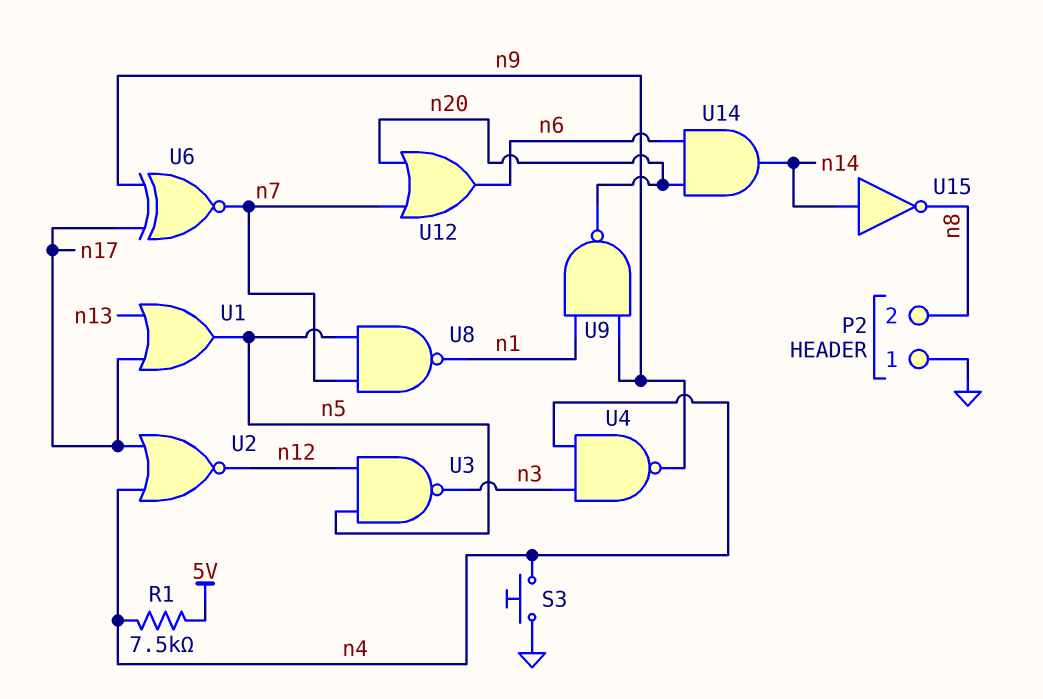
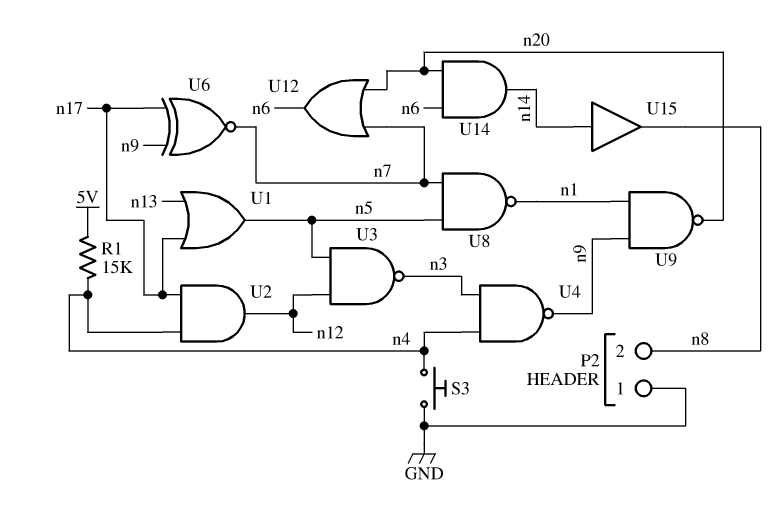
R1: 7.5k (5V, n4) -> 15k (5V, n4)
U2: NOR (in n4, in n17, out n12) -> AND (in n4, in n17, out n12)
U15: NOT (in n14, out n8) -> buffer (in n14, out n8)

